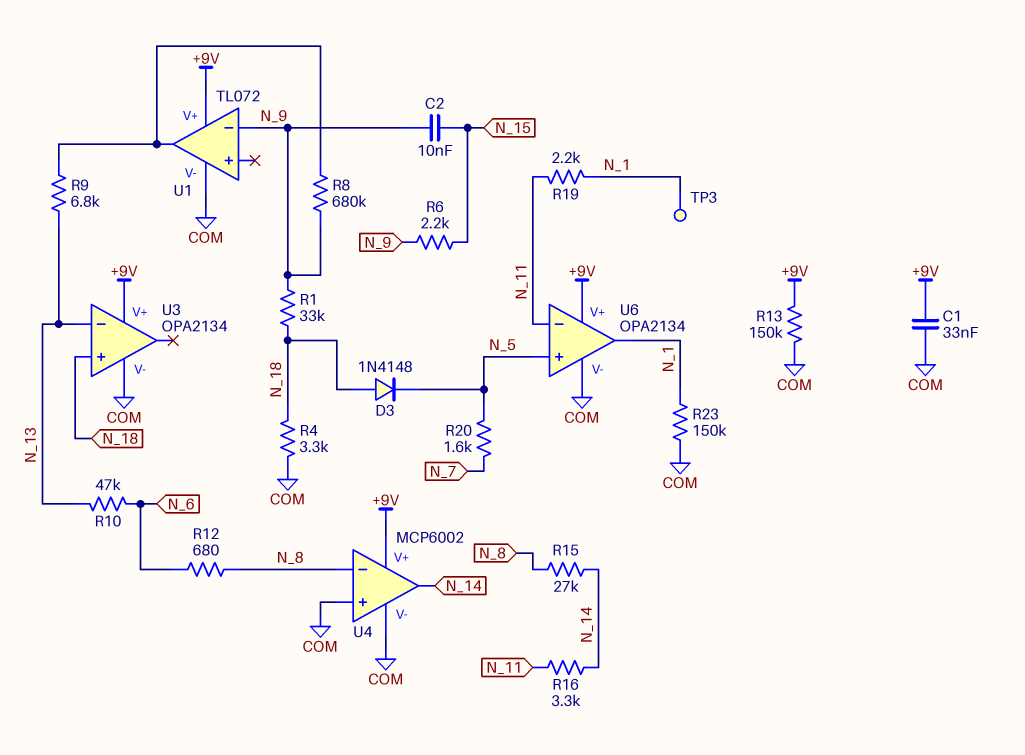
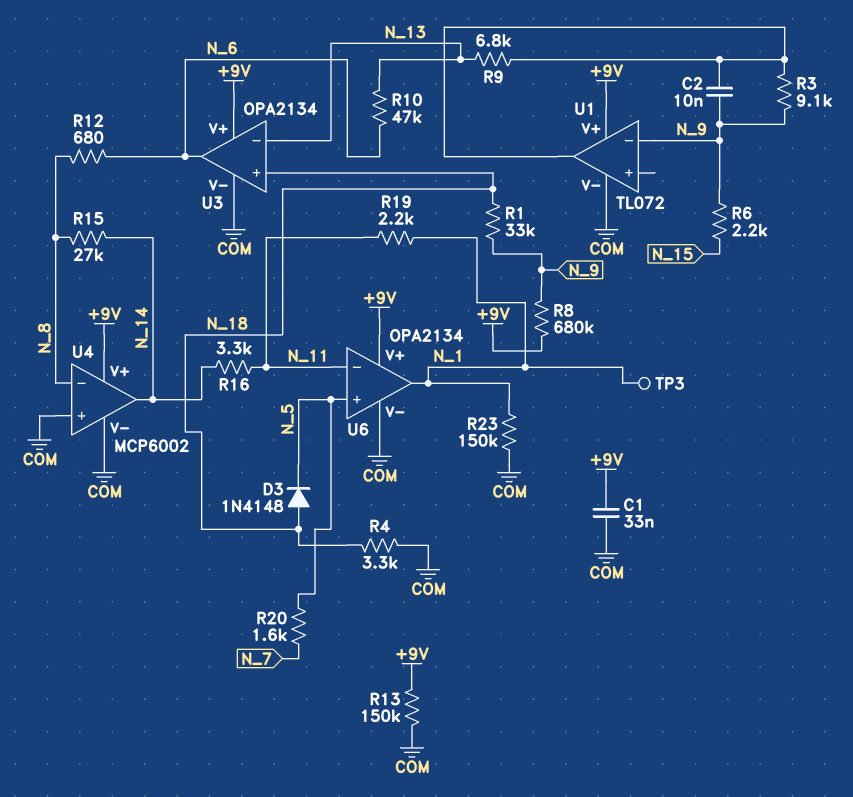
C2: 10nF (N_9, N_15) -> 10nF (N_9, U1/out)
R3: none -> 9.1k (N_9, U1/out)
R8: 680k (N_9, U1/out) -> 680k (+9V, N_9)
U3 pin out: none -> N_6

